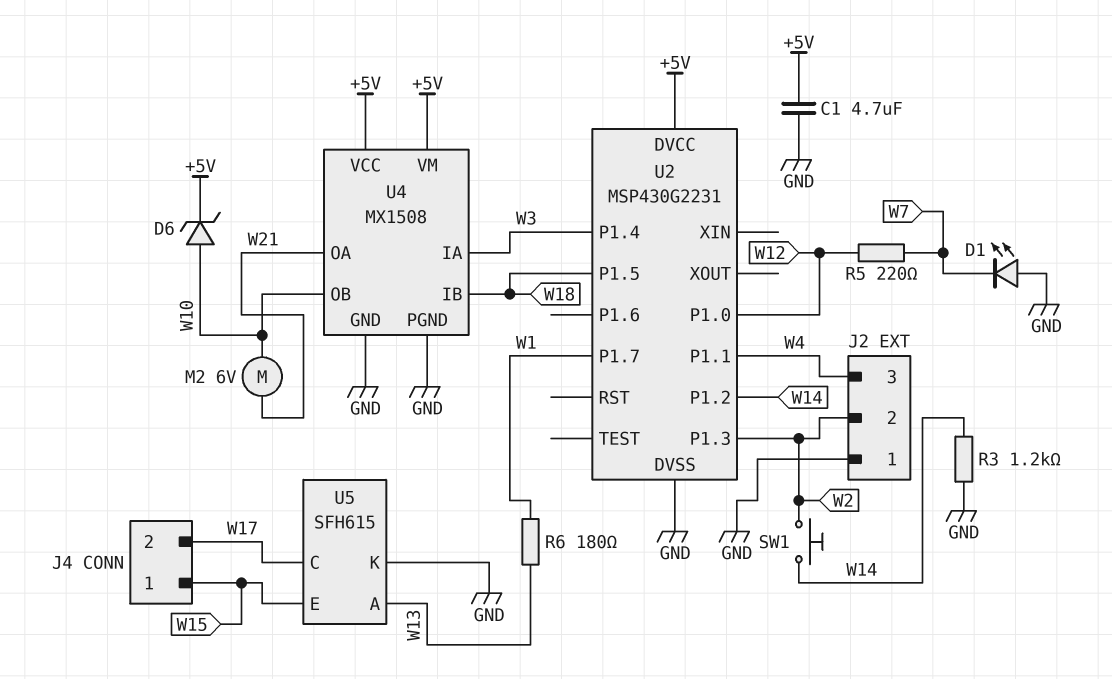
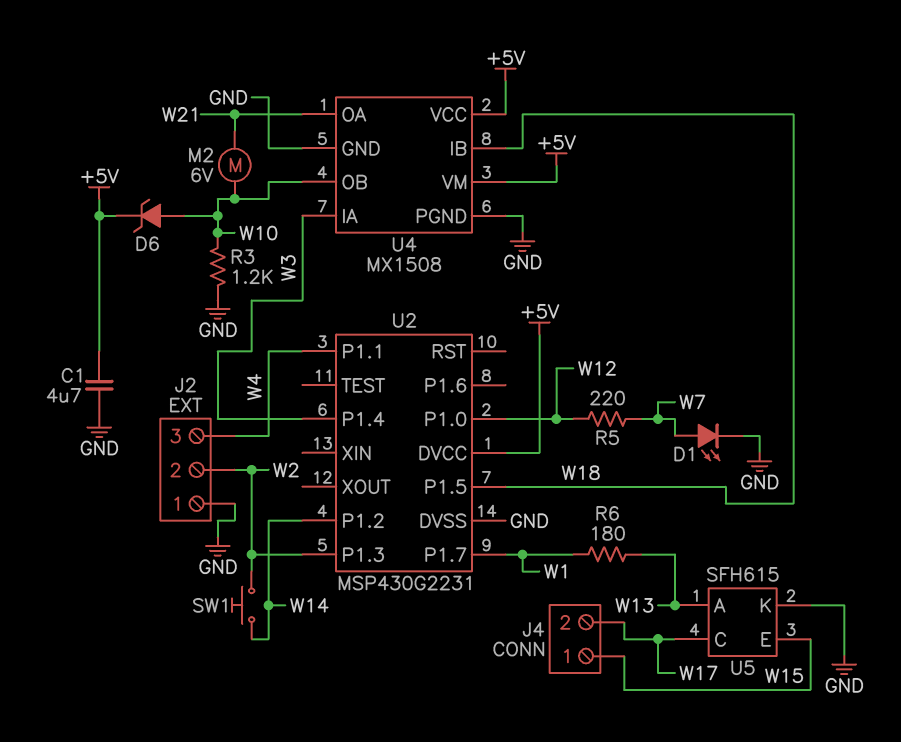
D1: LED (A GND, K W7) -> LED (A W7, K GND)
R3: 1.2k (GND, W14) -> 1.2k (GND, W10)

